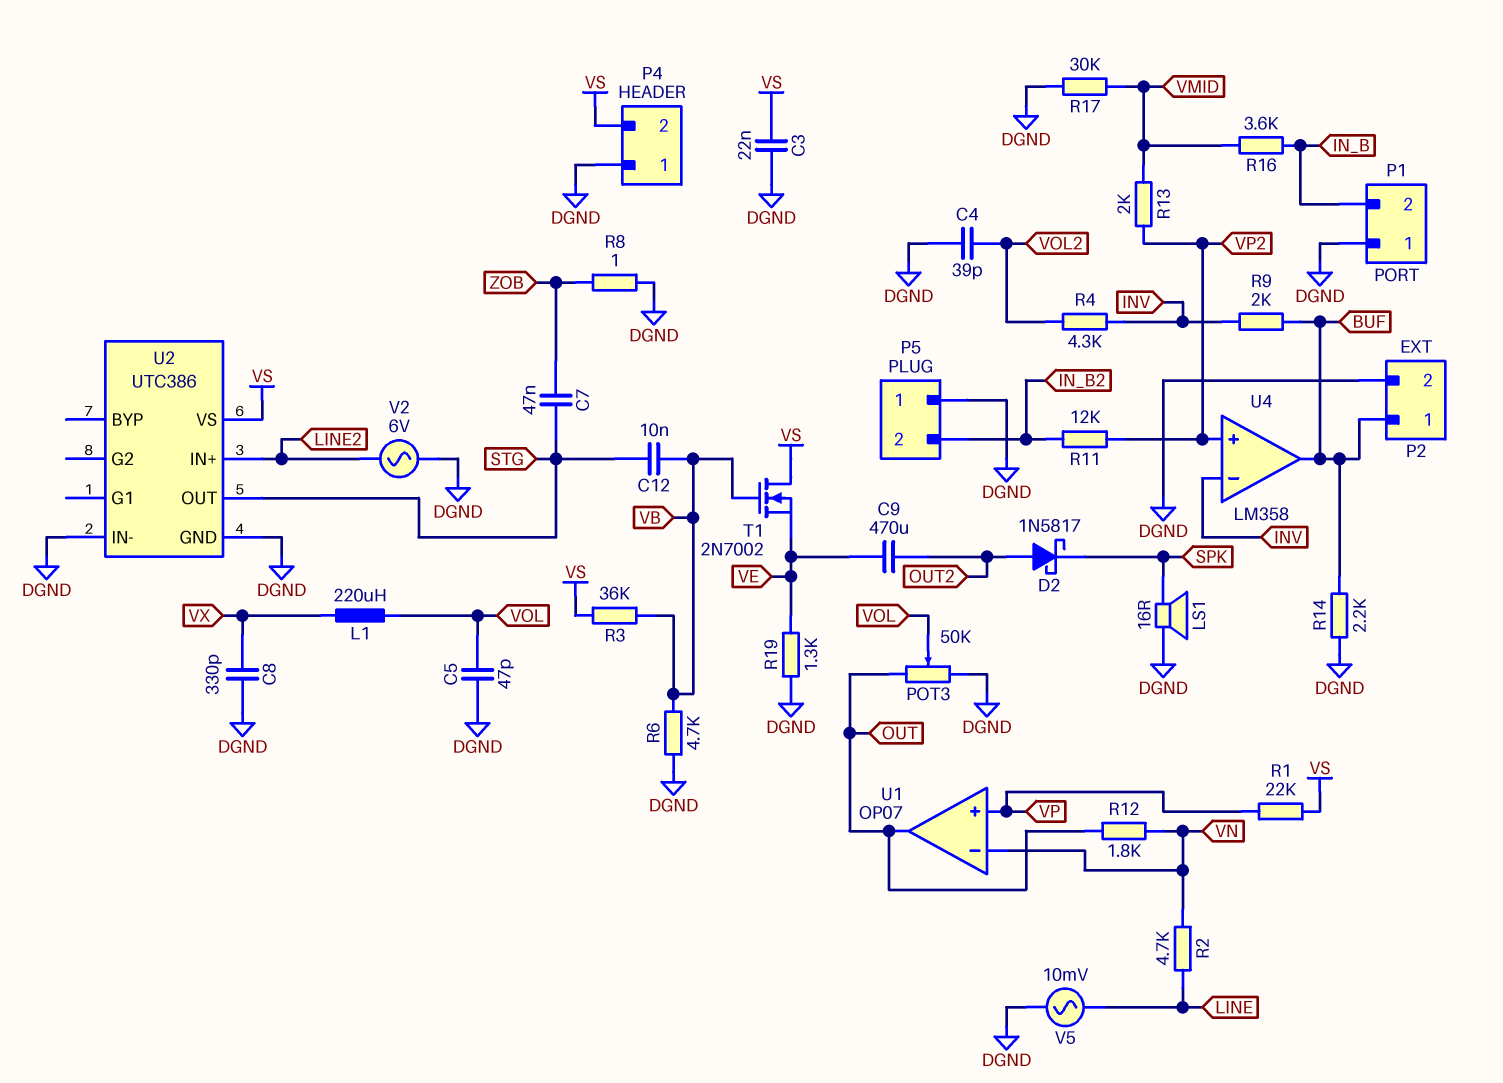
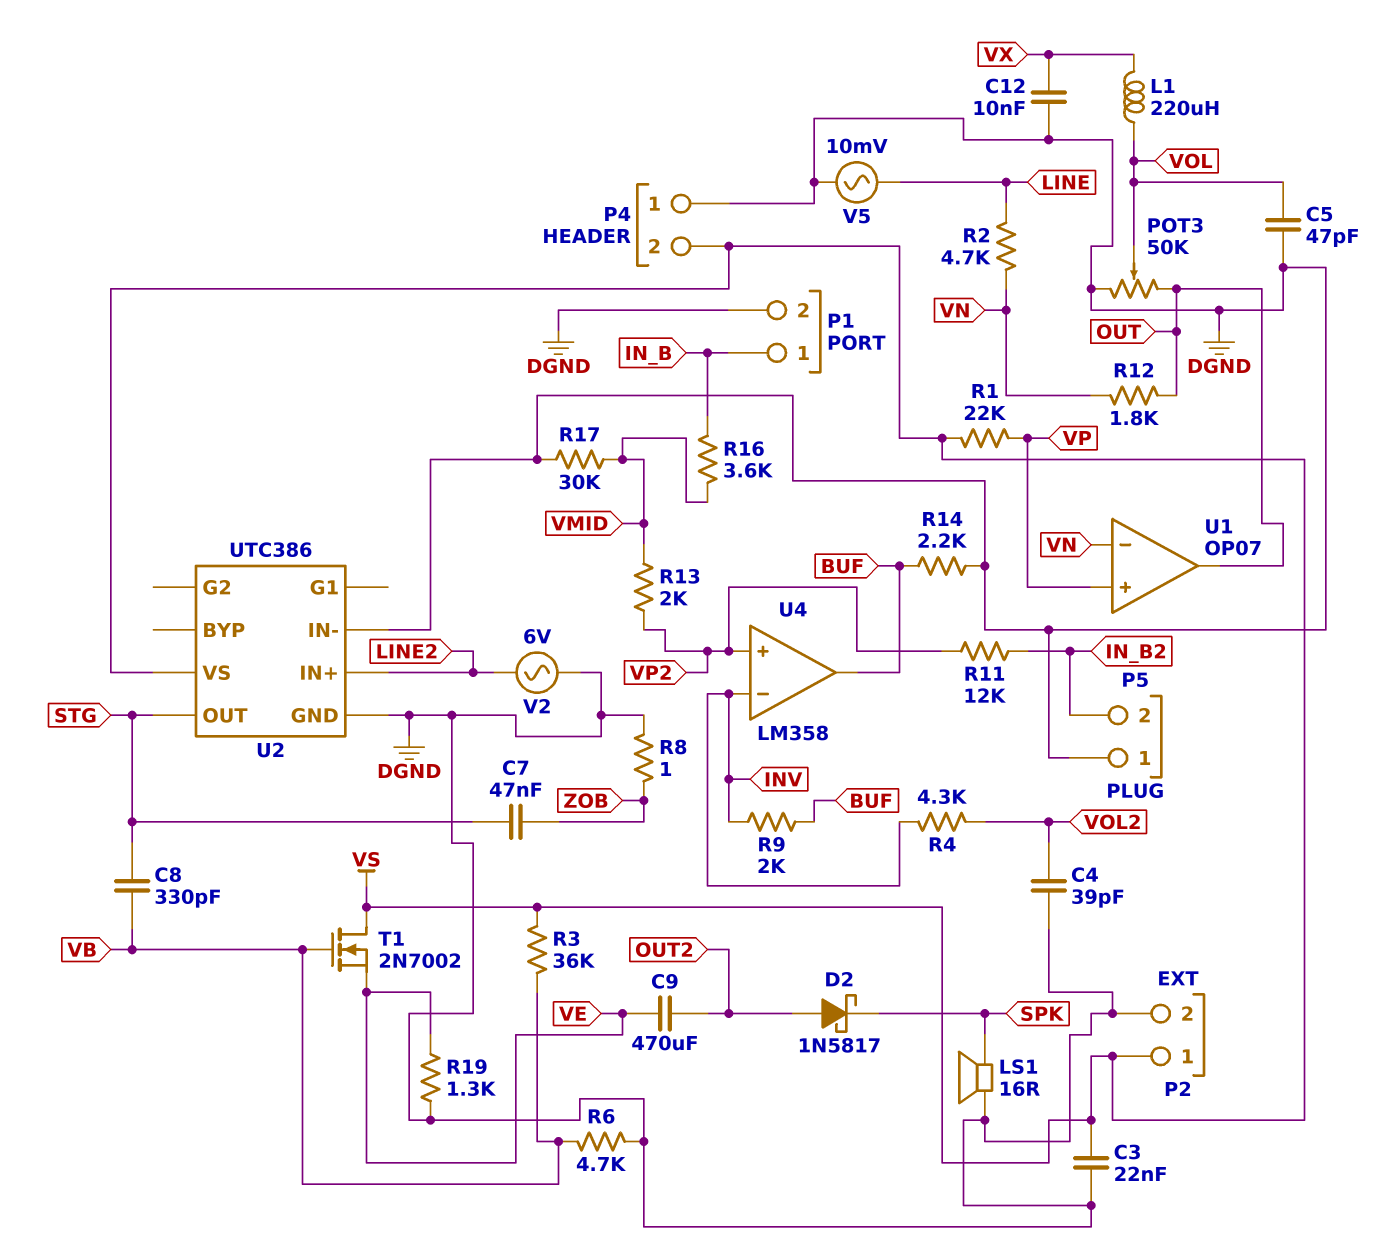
C8: 330pF (DGND, VX) -> 330pF (STG, VB)
C12: 10nF (STG, VB) -> 10nF (DGND, VX)
P1 pin 1: DGND -> IN_B
P1 pin 2: IN_B -> DGND
P2 pin 1: BUF -> VS

